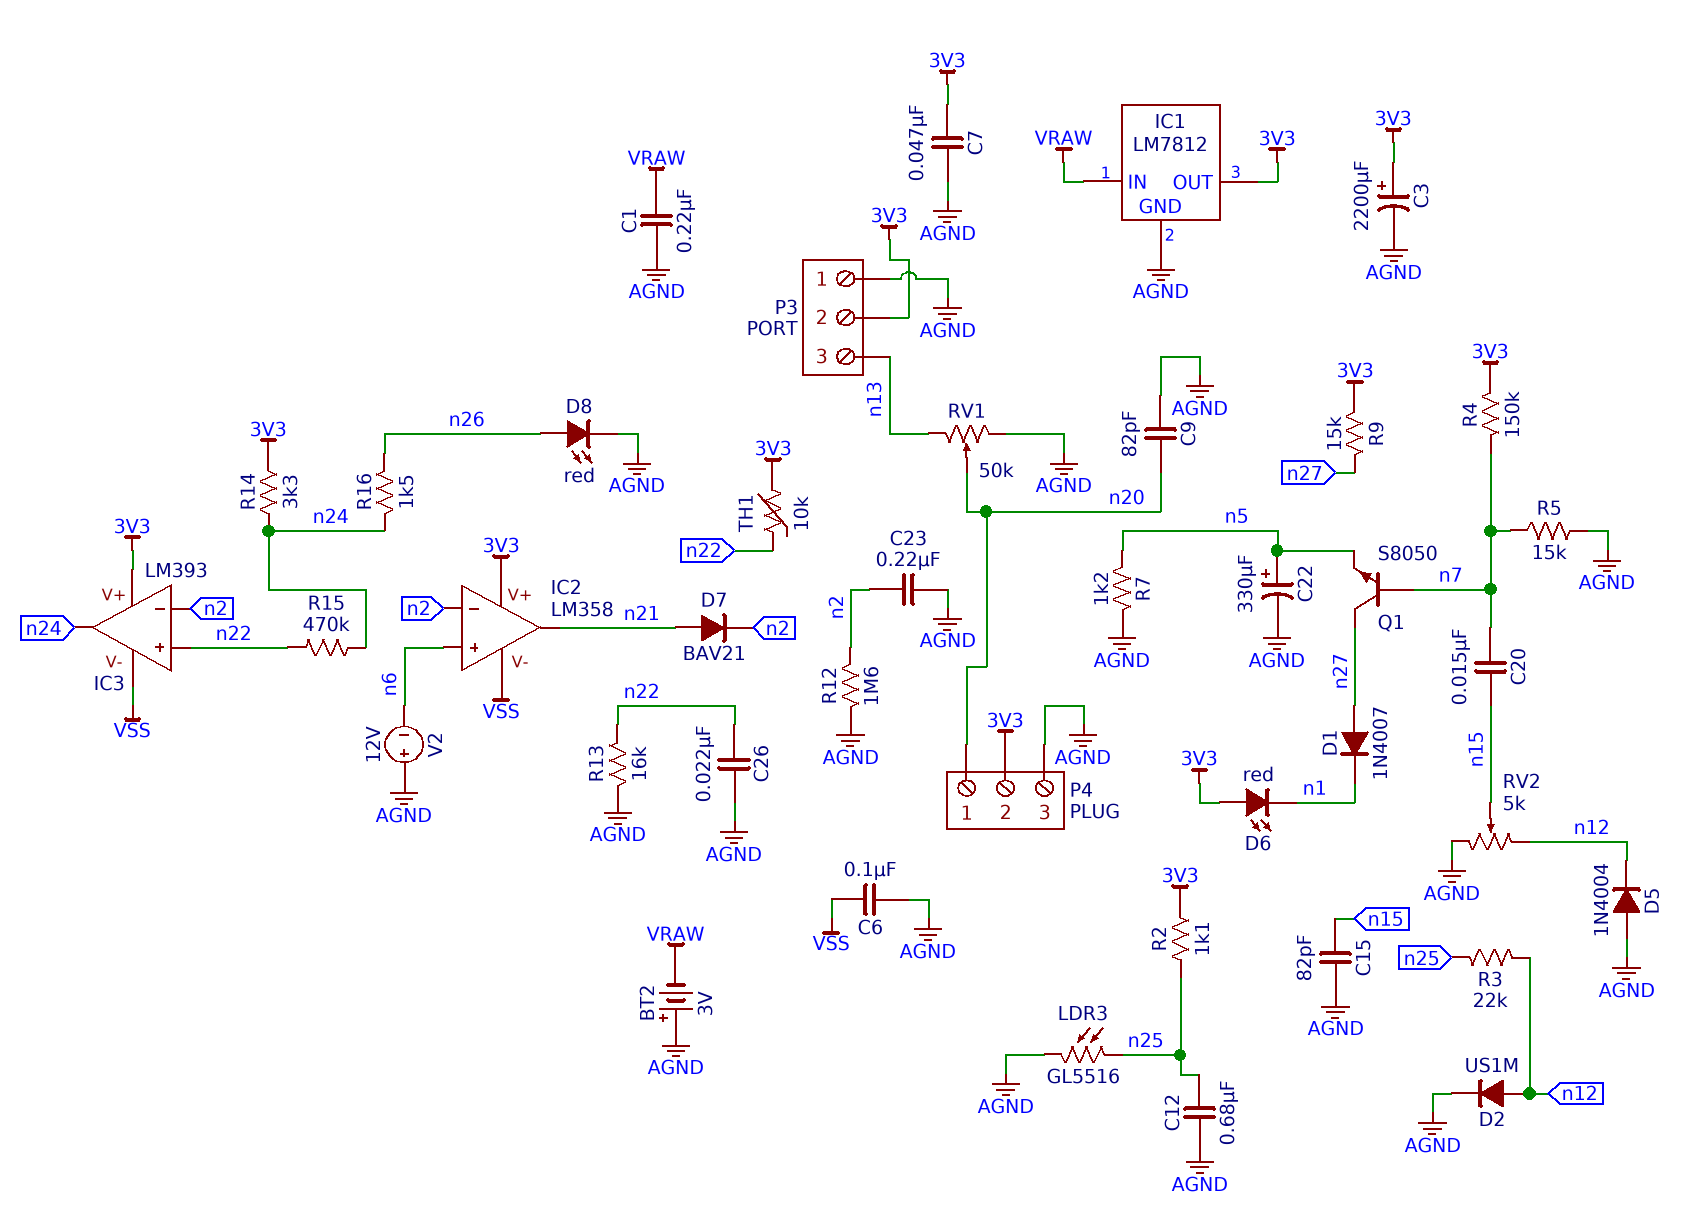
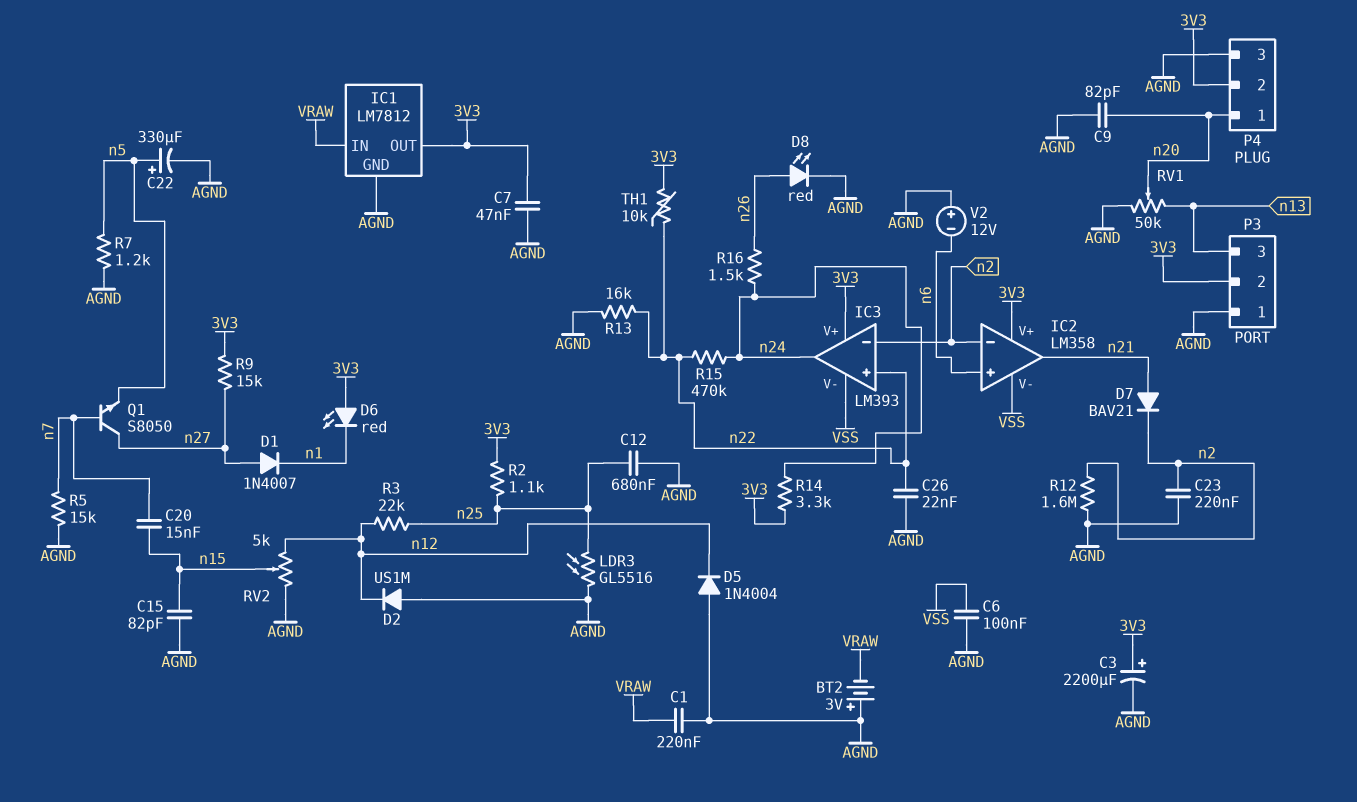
D2: diode US1M (A n12, K AGND) -> diode US1M (A AGND, K n12)
R4: 150k (3V3, n7) -> none

